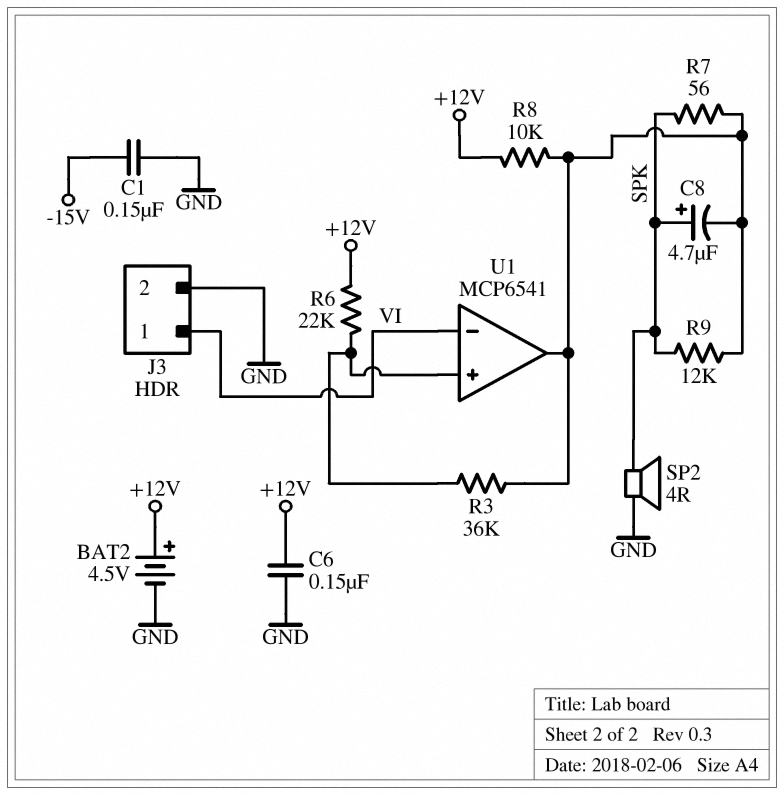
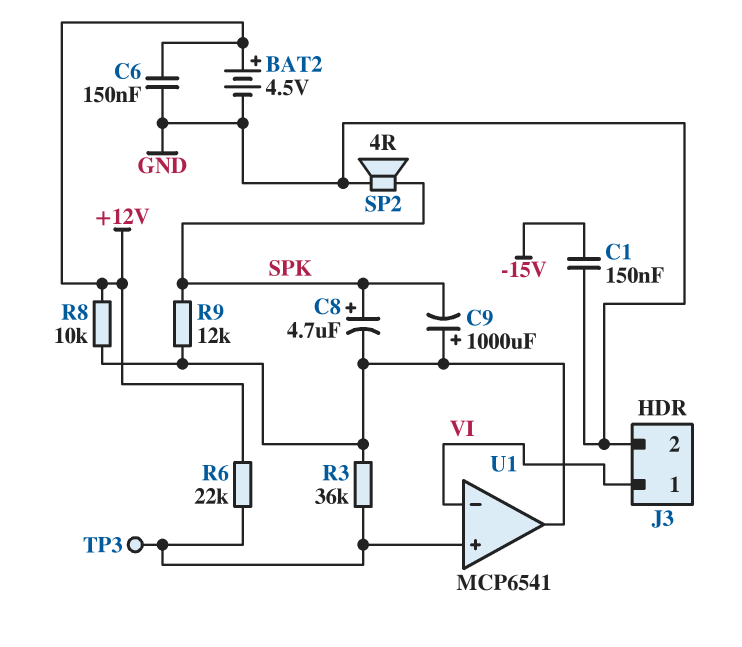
C9: none -> 1000uF (plus U1/out, minus SPK)
R7: 56 (SPK, U1/out) -> none
TP3: none -> test point (U1/in+)

